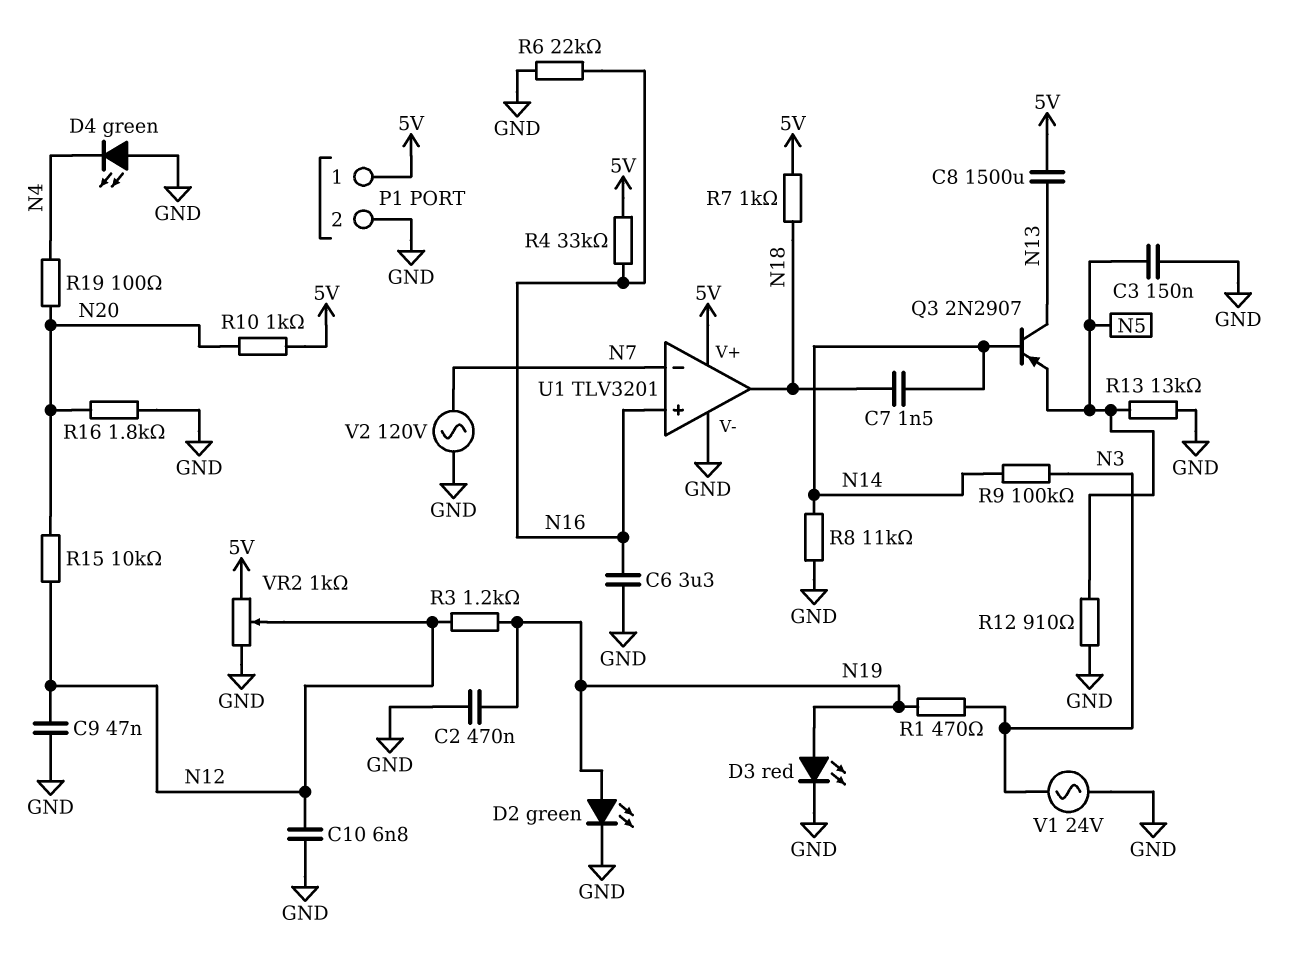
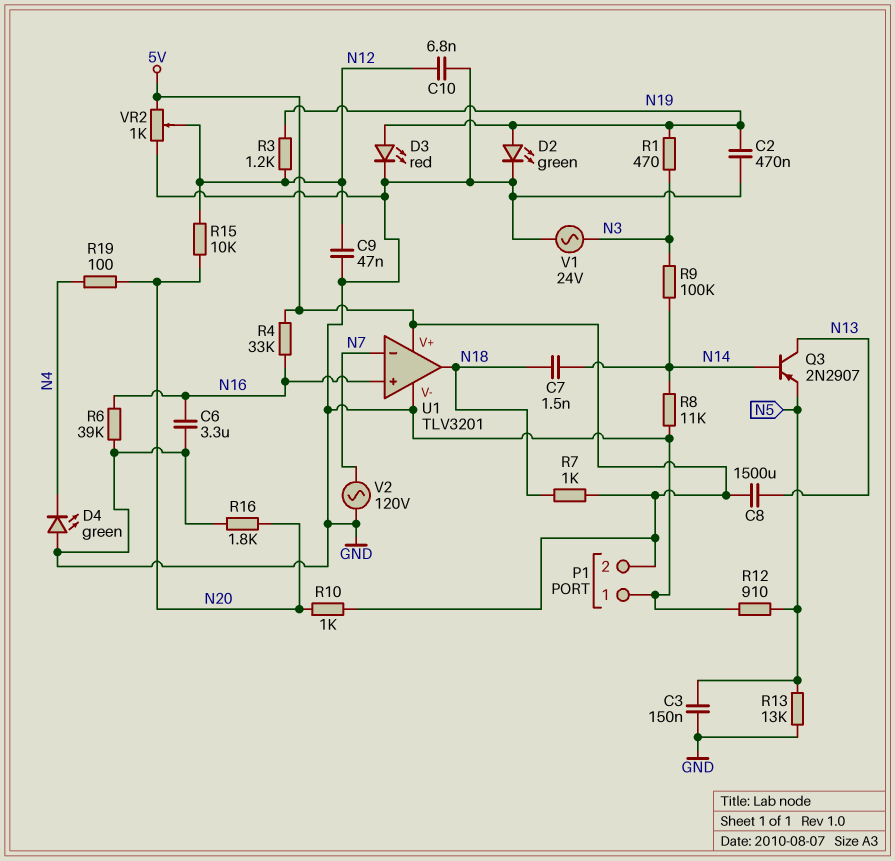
P1 pin 1: 5V -> GND
P1 pin 2: GND -> 5V
R6: 22k (GND, N16) -> 39k (GND, N16)

